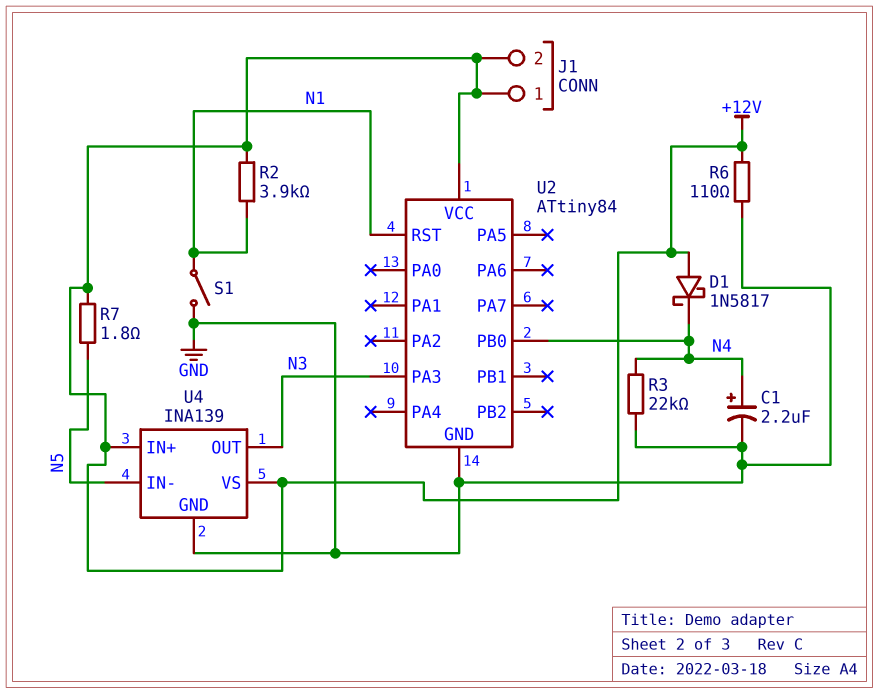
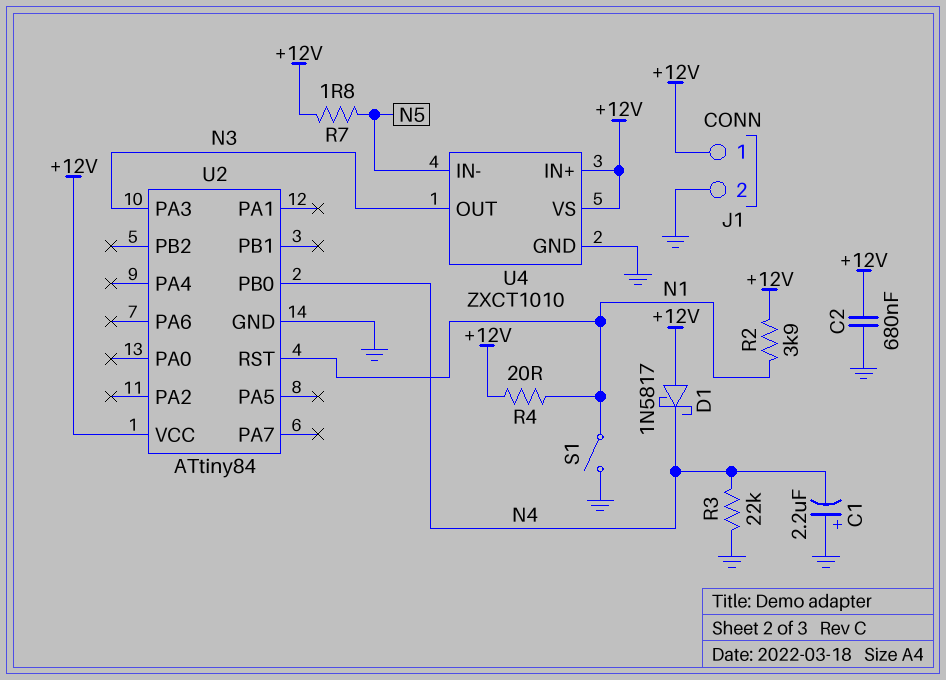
C1: 2.2uF (plus N4, minus GND) -> 2.2uF (plus GND, minus N4)
C2: none -> 680nF (+12V, GND)
J1 pin 2: +12V -> GND
R4: none -> 20 (+12V, N1)
R6: 110 (+12V, GND) -> none
U4: INA139 -> ZXCT1010

